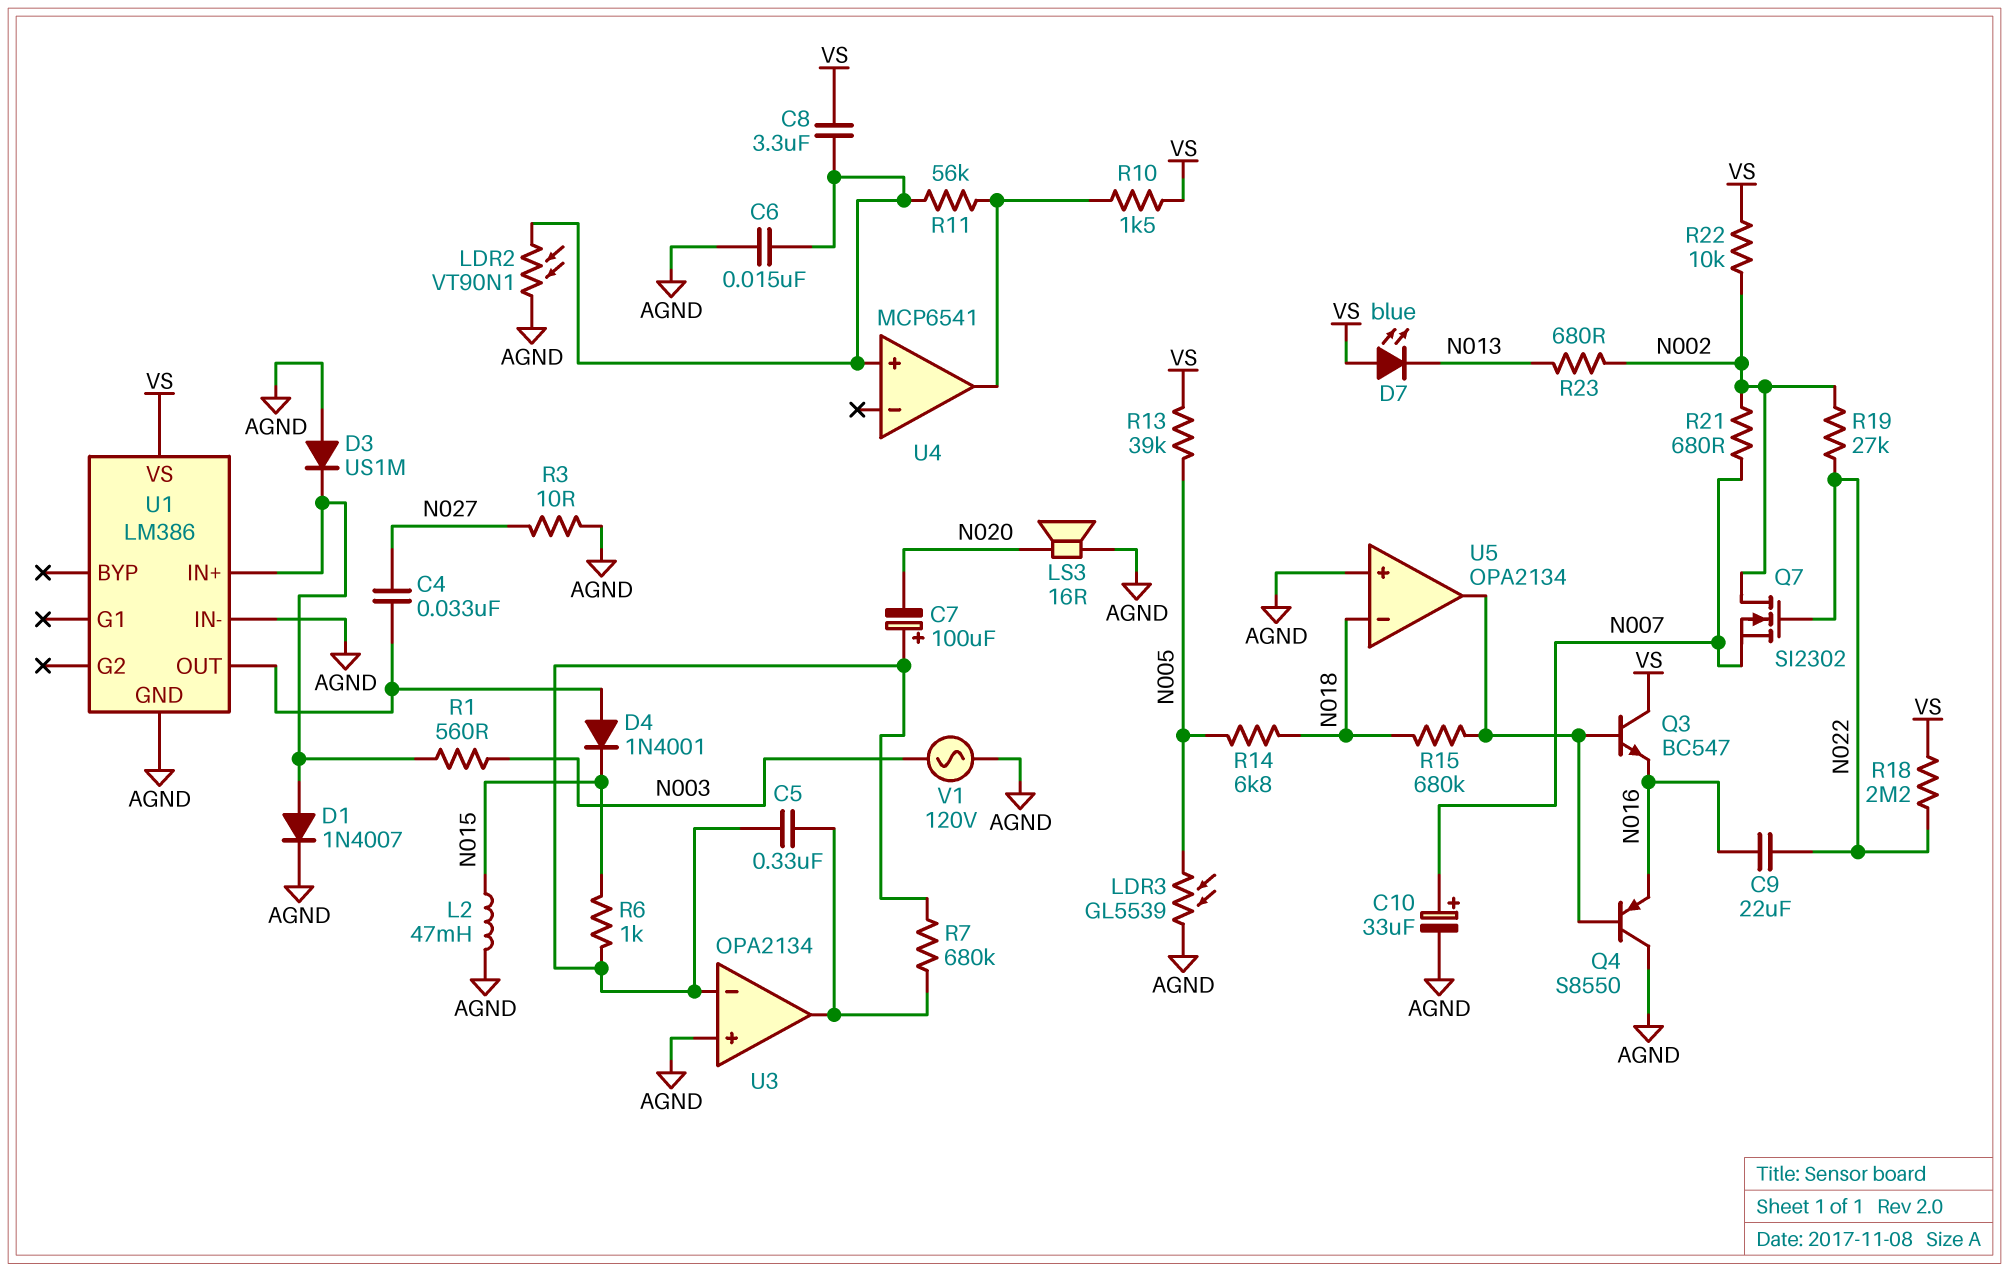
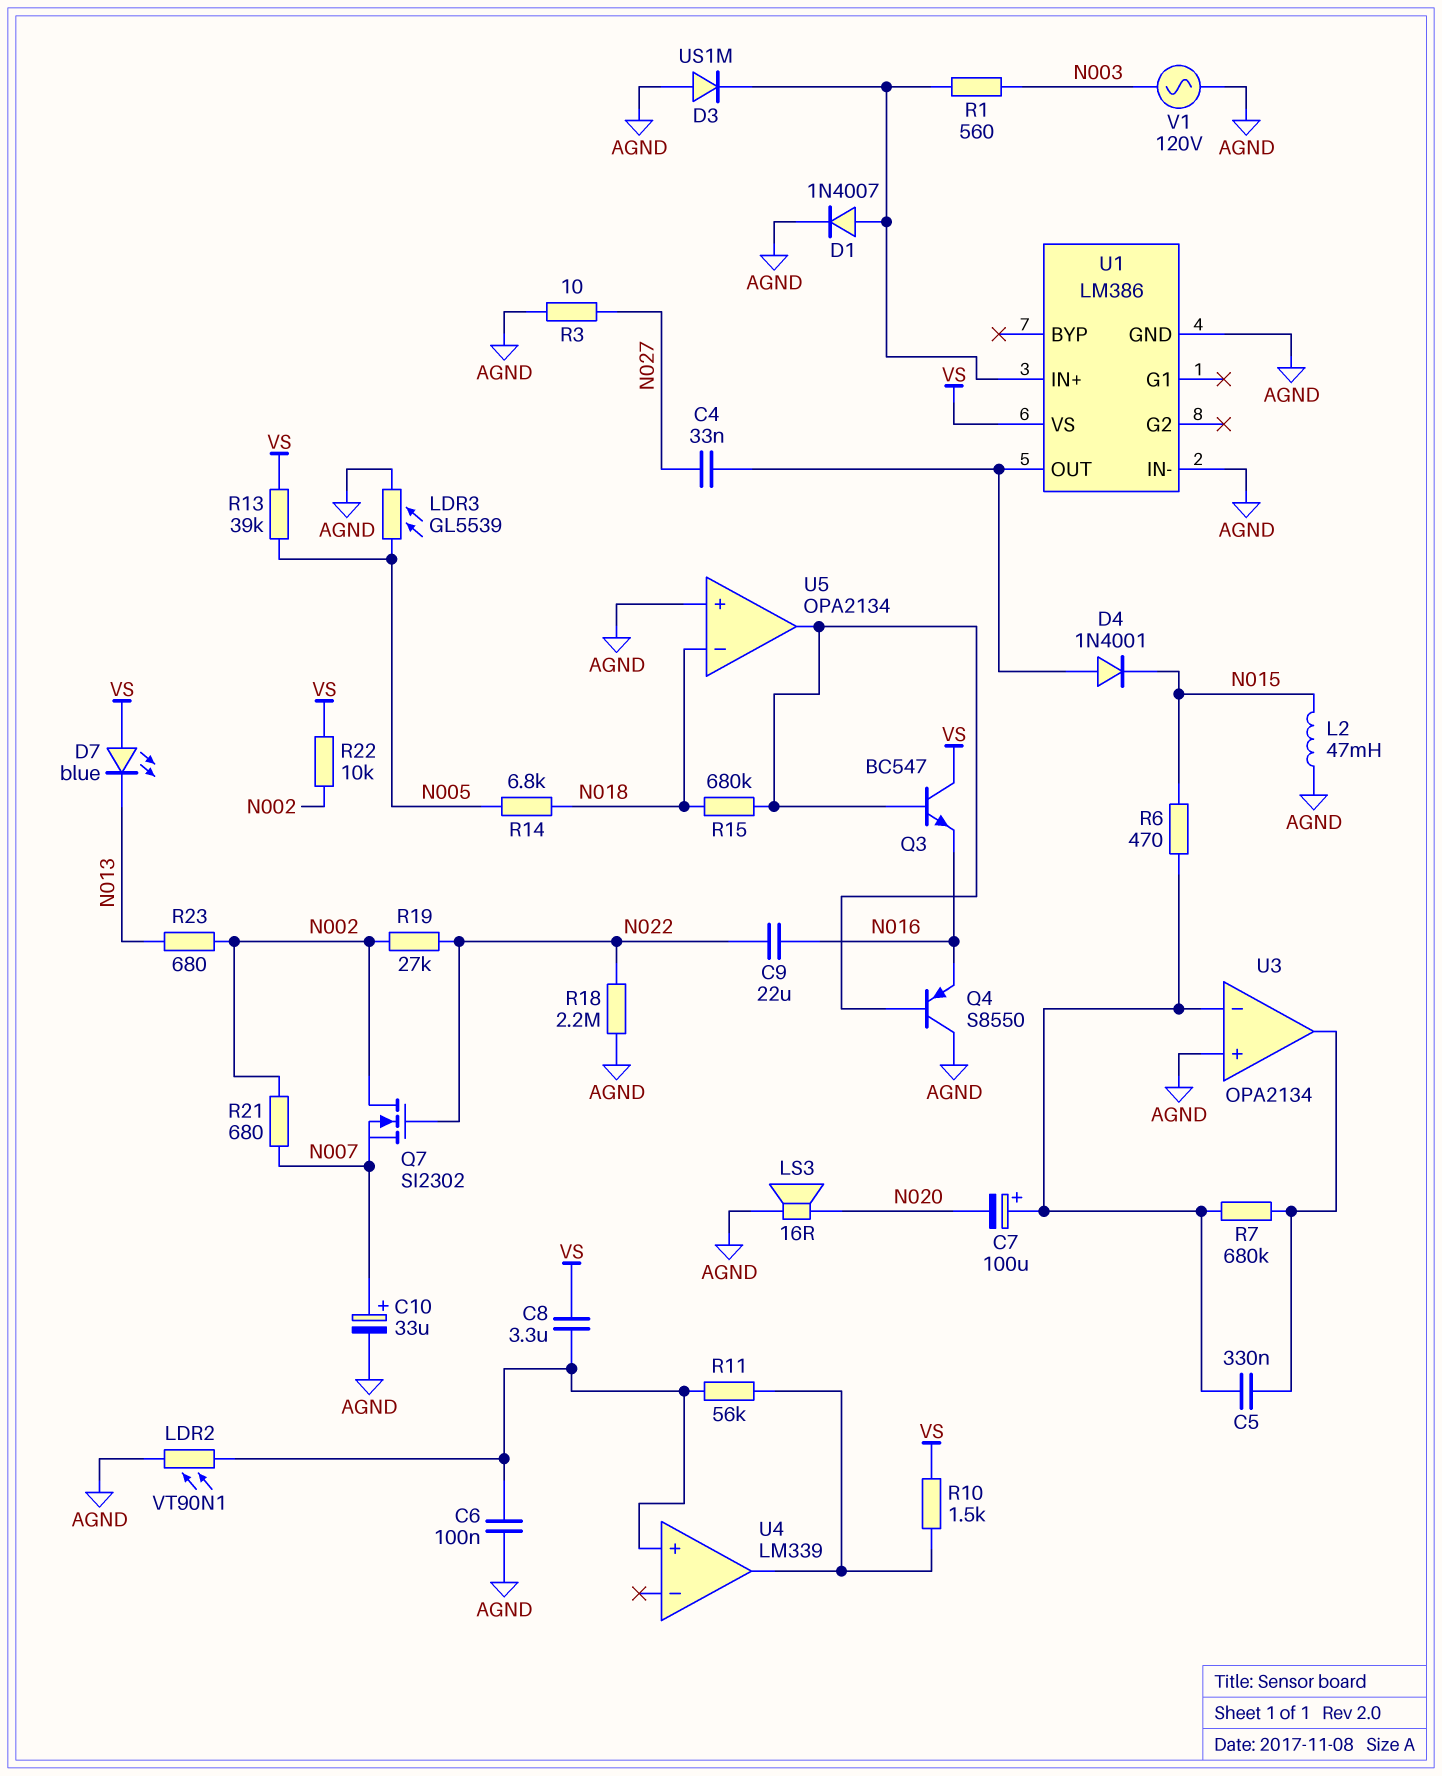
C6: 15nF (AGND, U4/in+) -> 100nF (AGND, U4/in+)
R6: 1k (N015, U3/in-) -> 470 (N015, U3/in-)
R18: 2.2M (N022, VS) -> 2.2M (AGND, N022)
U4: MCP6541 -> LM339

